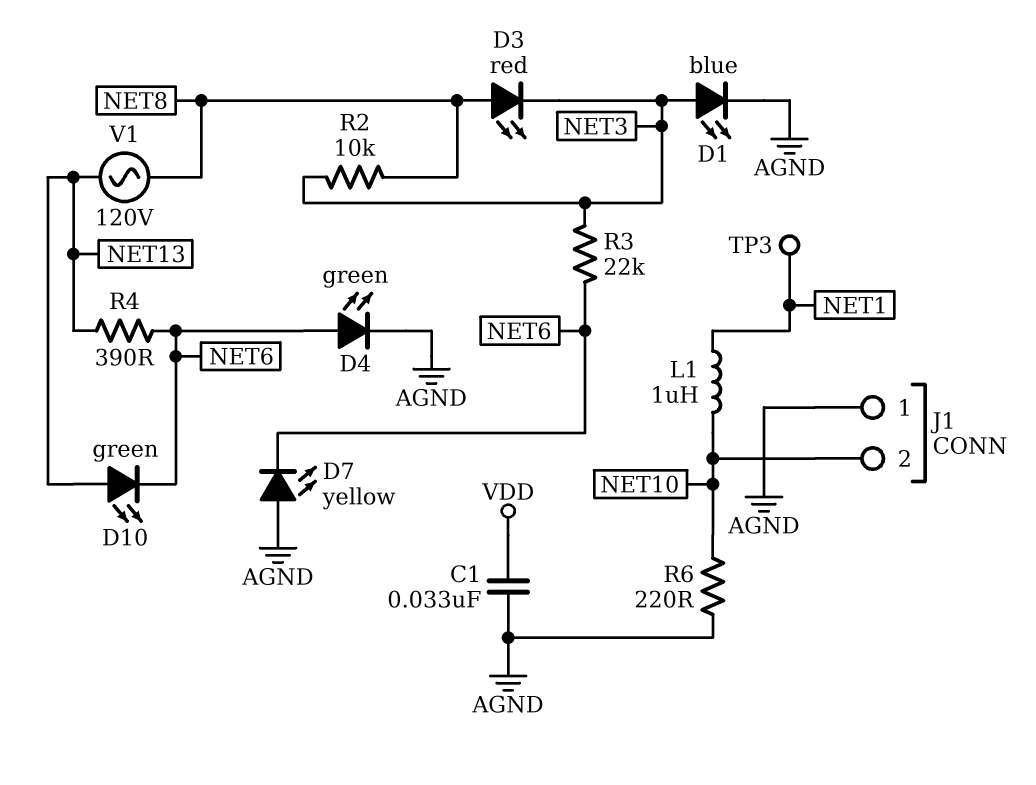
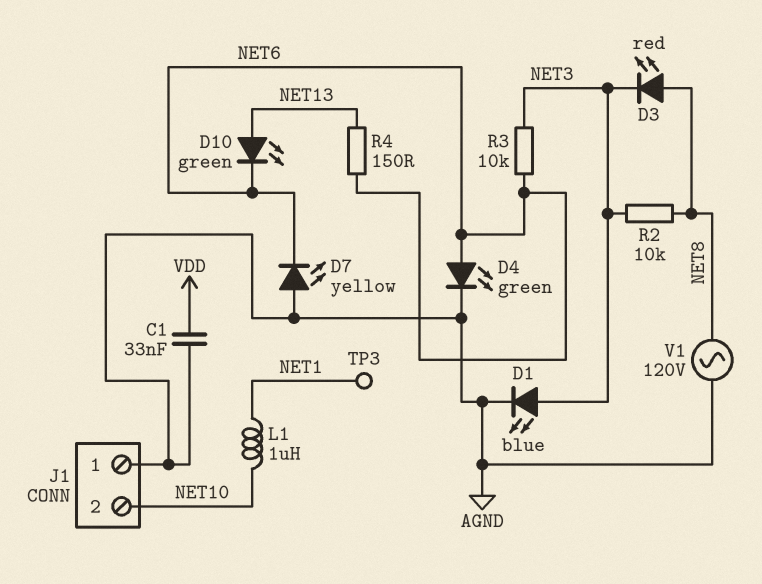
R3: 22k (NET3, NET6) -> 10k (NET3, NET6)
R4: 390 (NET6, NET13) -> 150 (NET6, NET13)
R6: 220 (AGND, NET10) -> none
V1: AC 120V (NET8, NET13) -> AC 120V (AGND, NET8)

